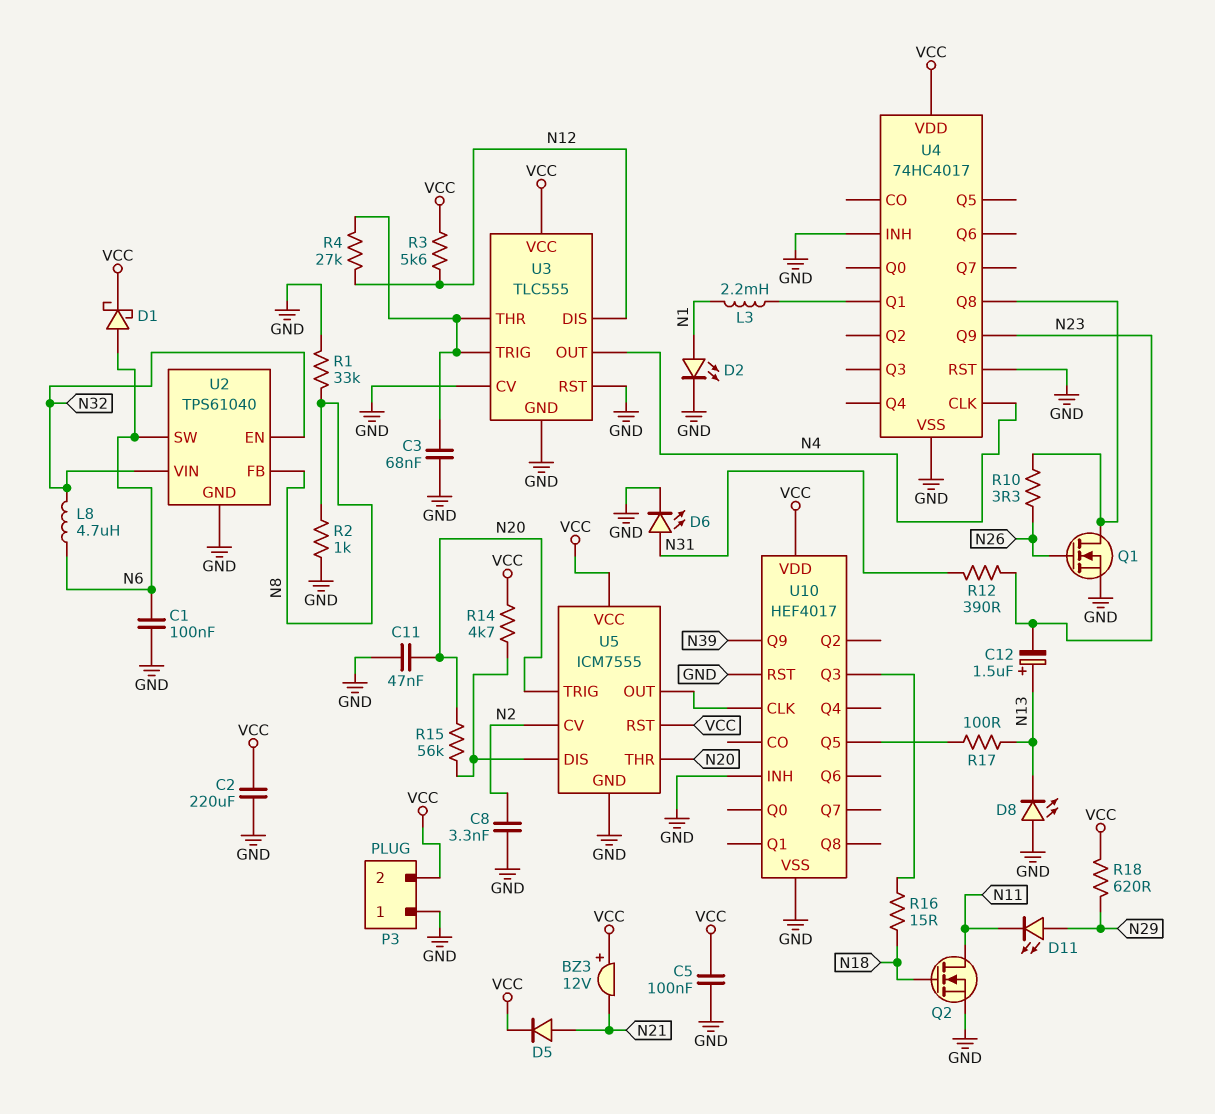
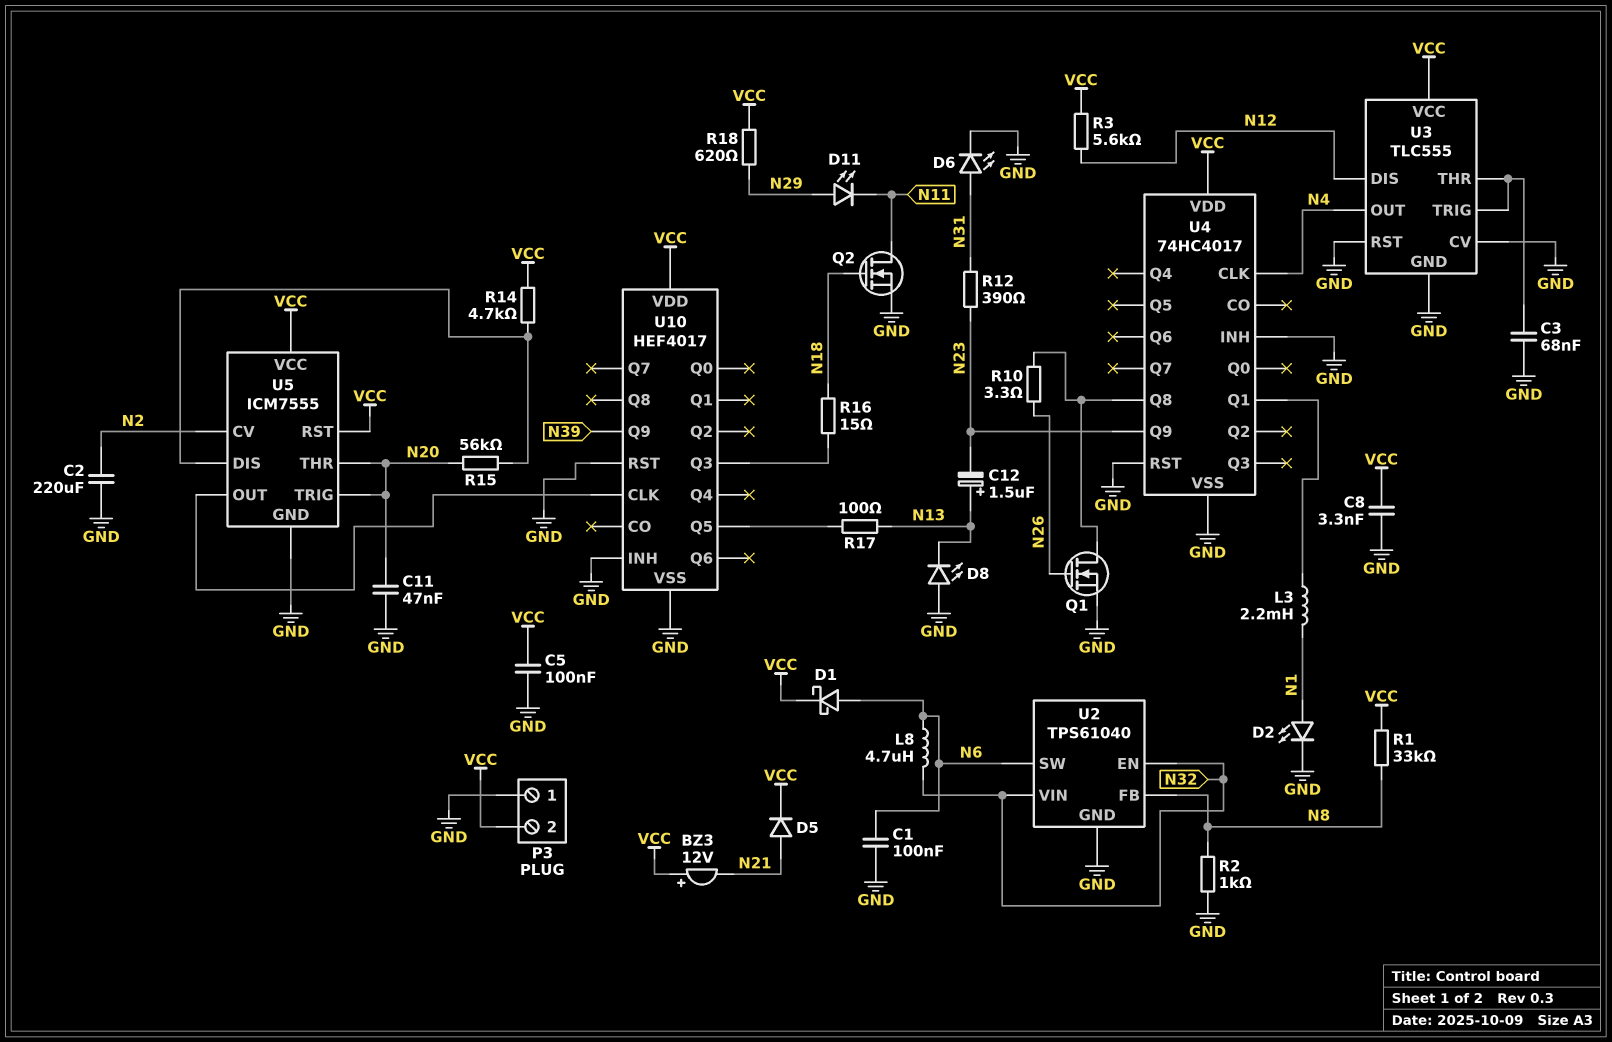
C2: 220uF (GND, VCC) -> 220uF (GND, N2)
C8: 3.3nF (GND, N2) -> 3.3nF (GND, VCC)
R1: 33k (GND, N8) -> 33k (N8, VCC)
R4: 27k (N12, U3/THR) -> none

